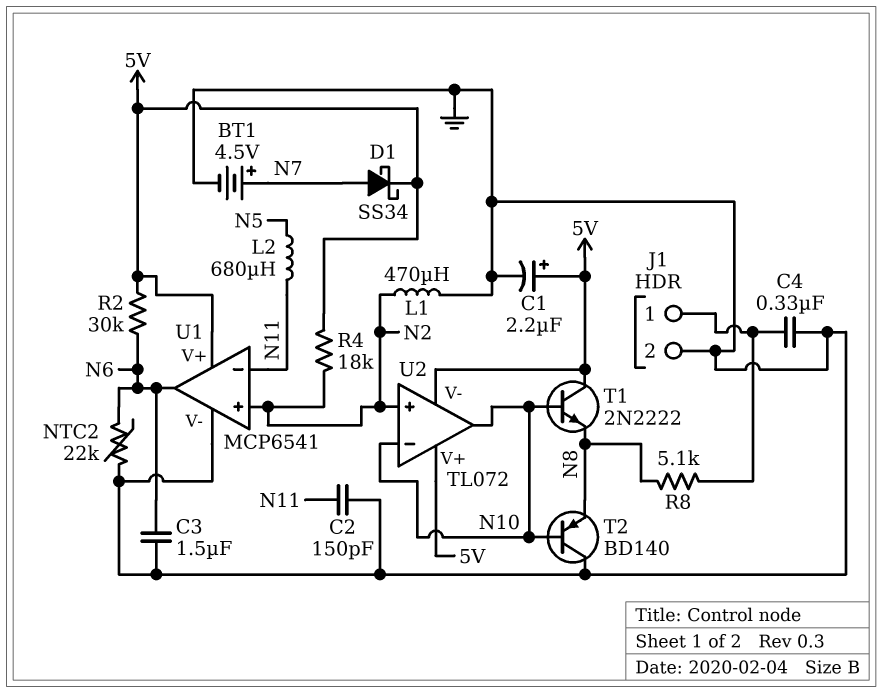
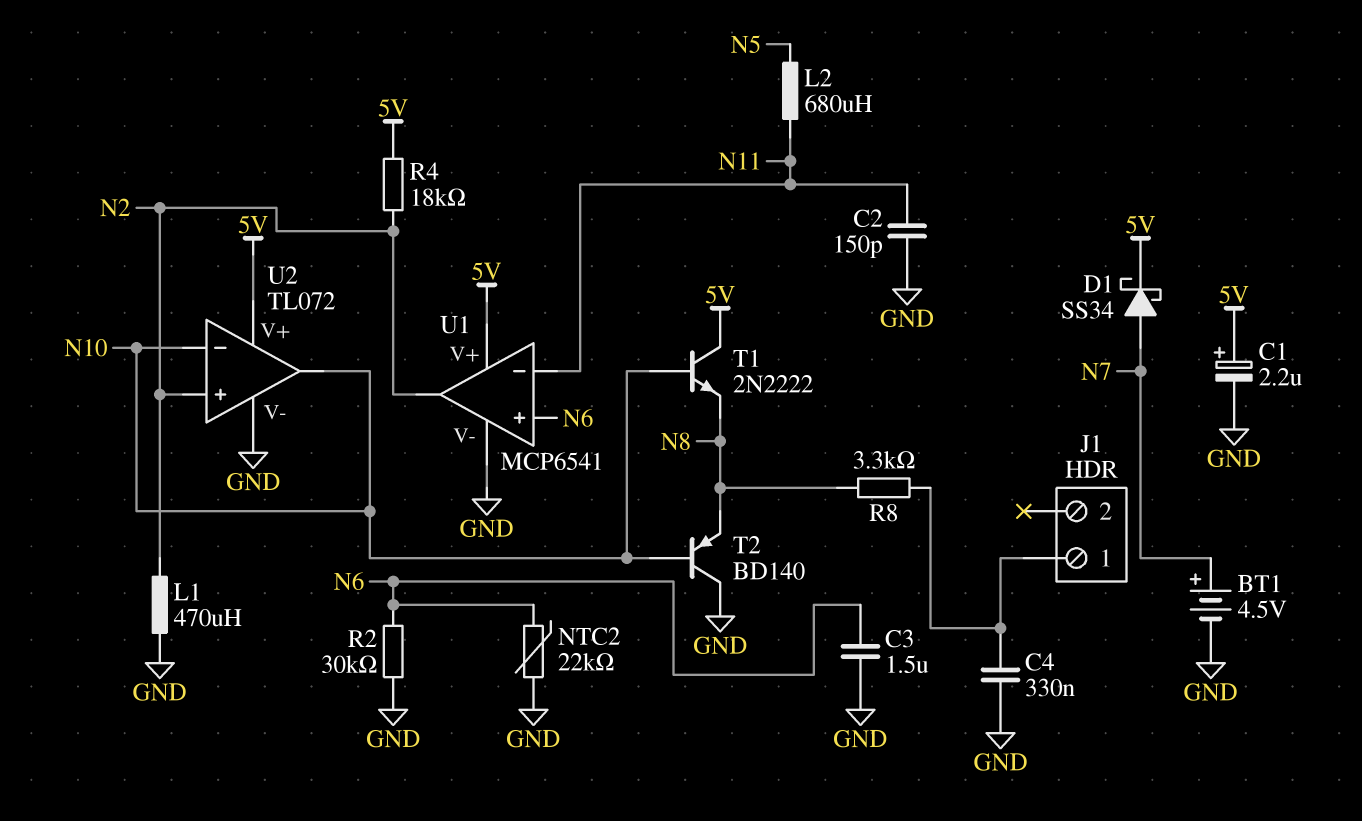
J1 pin 2: GND -> none
R2: 30k (5V, N6) -> 30k (GND, N6)
R8: 5.1k (J1/1, N8) -> 3.3k (J1/1, N8)
U1 pin in+: N2 -> N6
U1 pin out: N6 -> N2
U2 pin V-: 5V -> GND

